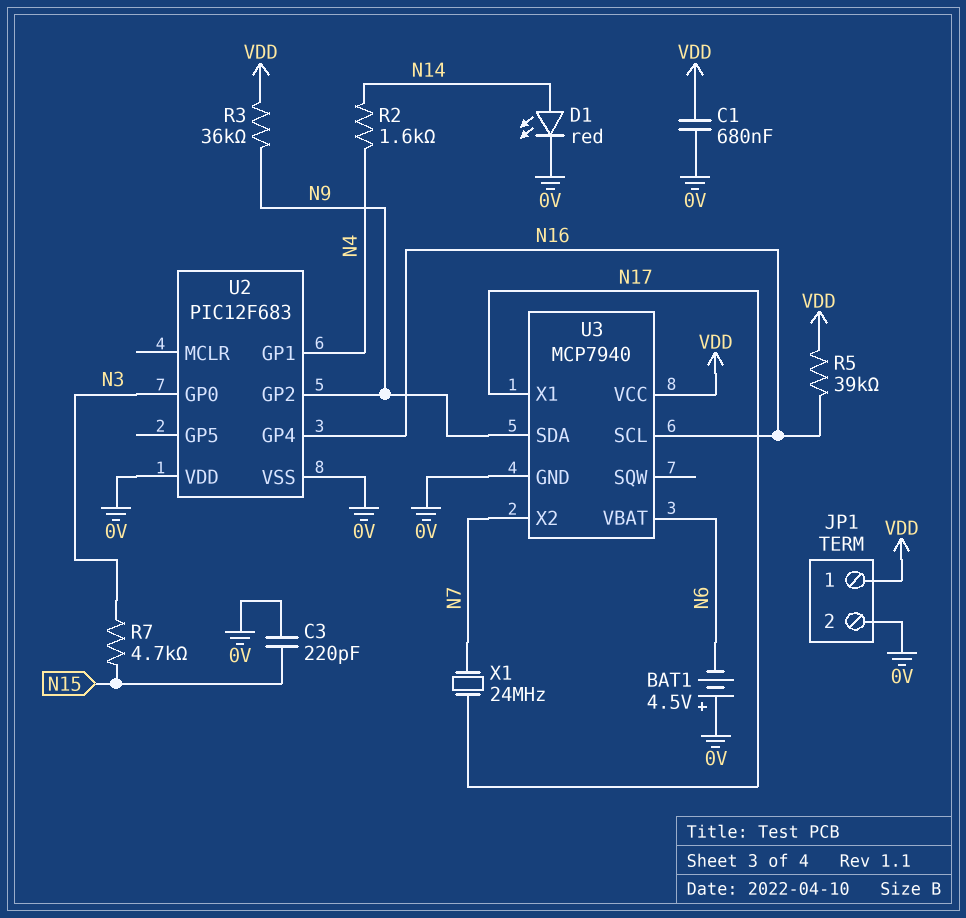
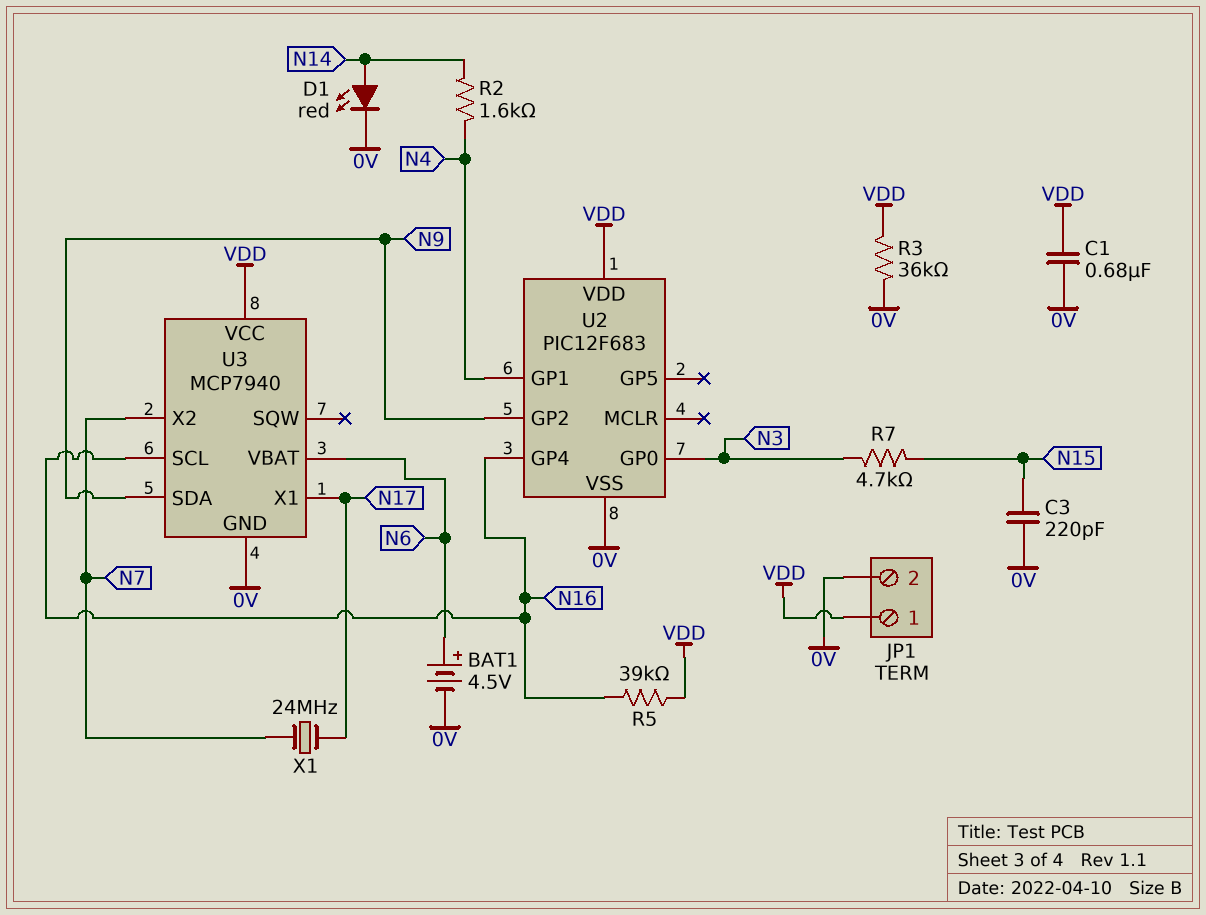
BAT1: 4.5V (plus 0V, minus N6) -> 4.5V (plus N6, minus 0V)
R3: 36k (N9, VDD) -> 36k (0V, VDD)
U2 pin VDD: 0V -> VDD

